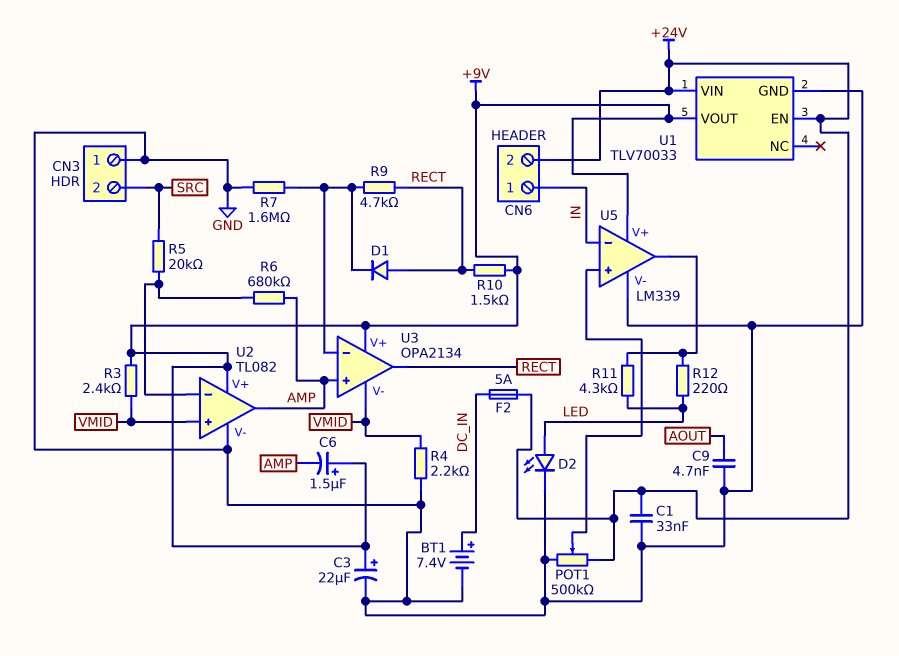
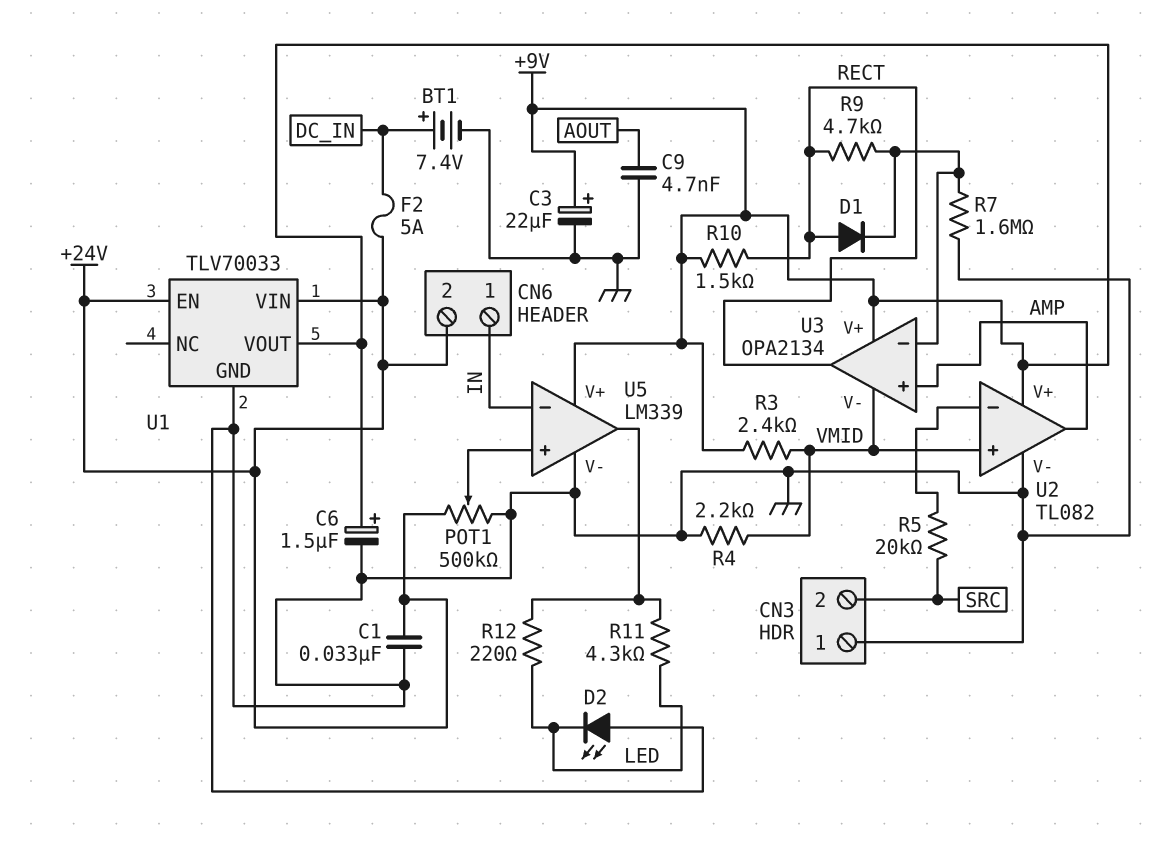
C6: 1.5uF (plus +9V, minus AMP) -> 1.5uF (plus +9V, minus GND)
D2: LED (A LED, K GND) -> LED (A GND, K LED)
R6: 680k (AMP, U2/in-) -> none

